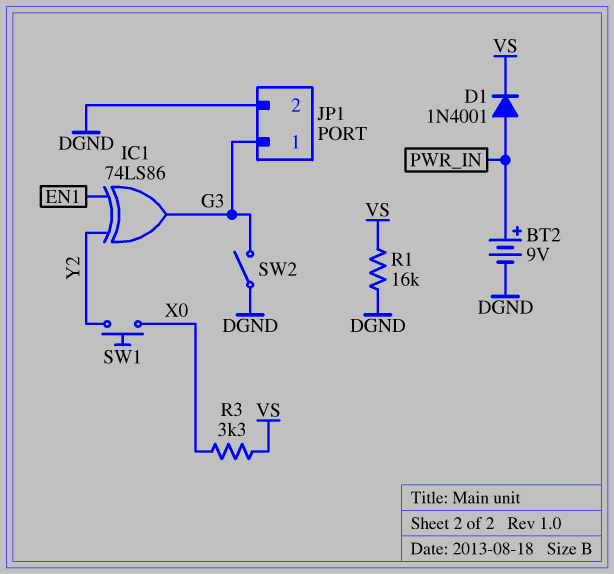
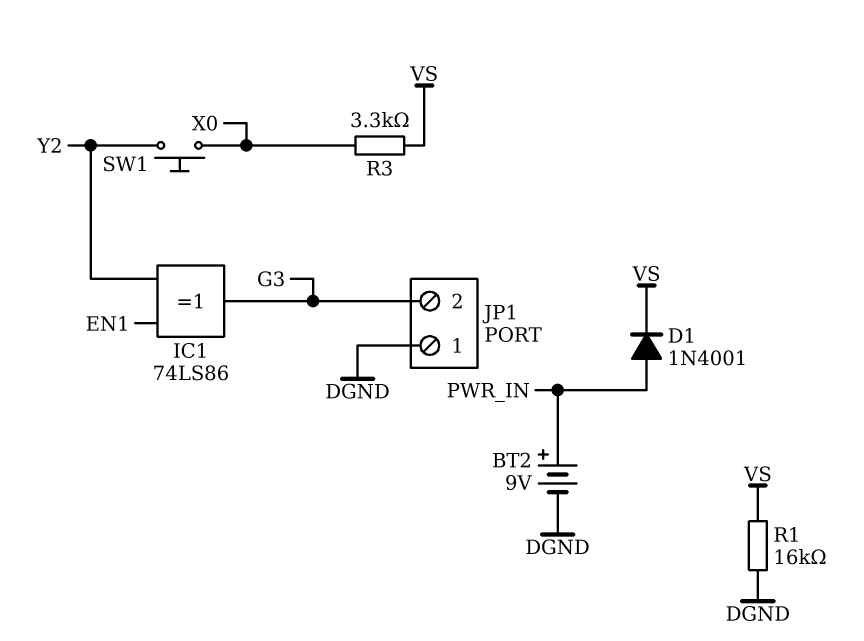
JP1 pin 1: G3 -> DGND
JP1 pin 2: DGND -> G3
SW2: switch (DGND, G3) -> none

